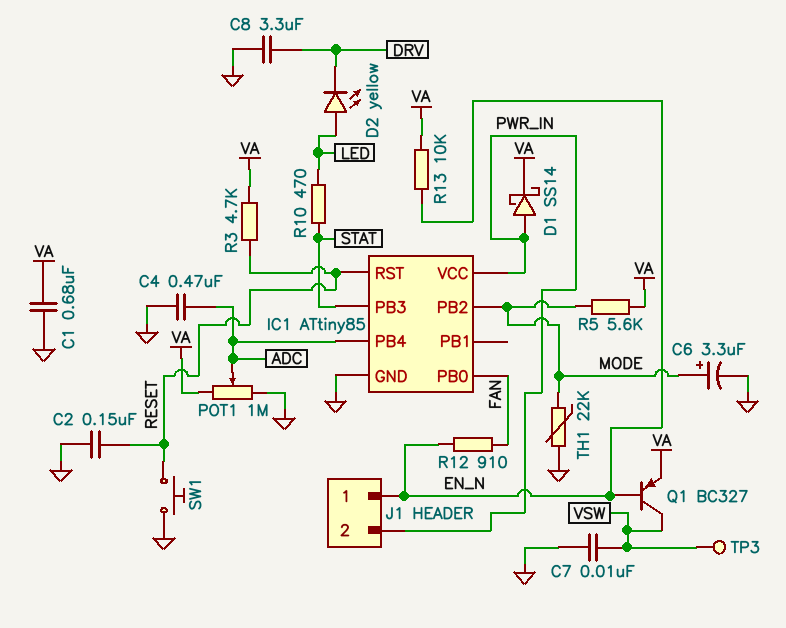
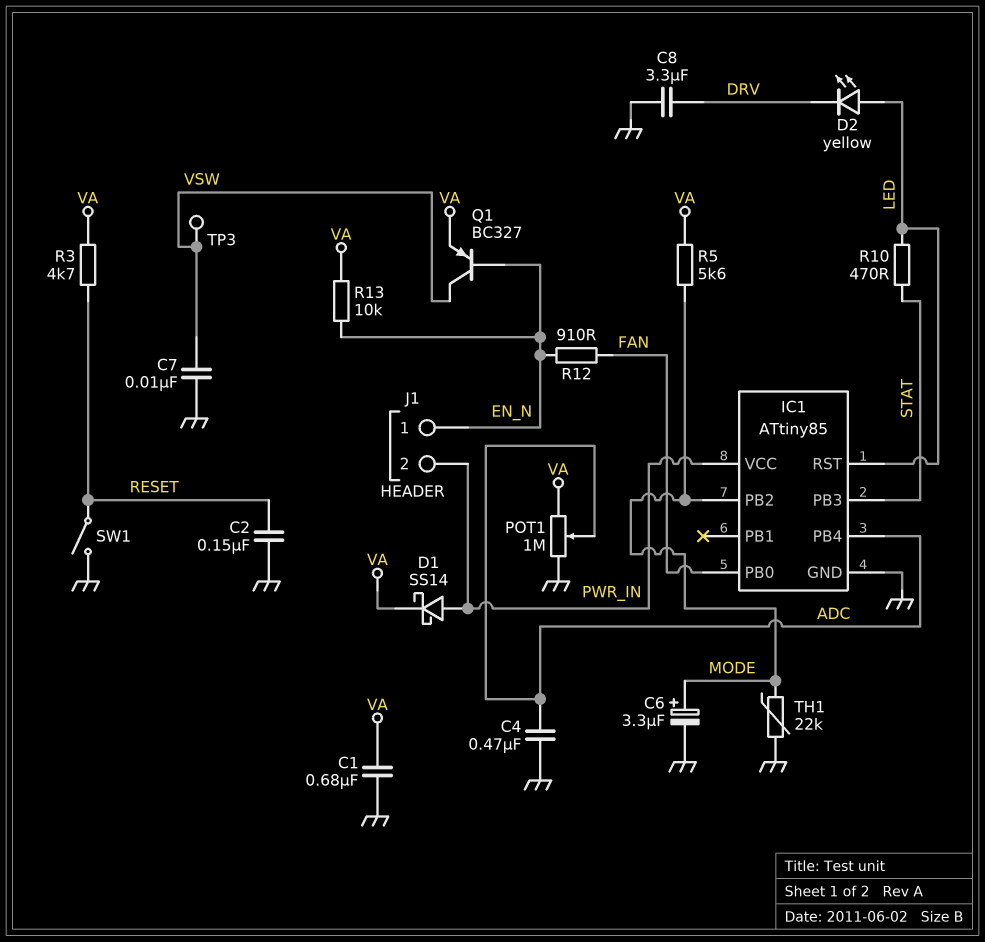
IC1 pin RST: RESET -> LED
SW1: button (GND, RESET) -> switch (GND, RESET)

